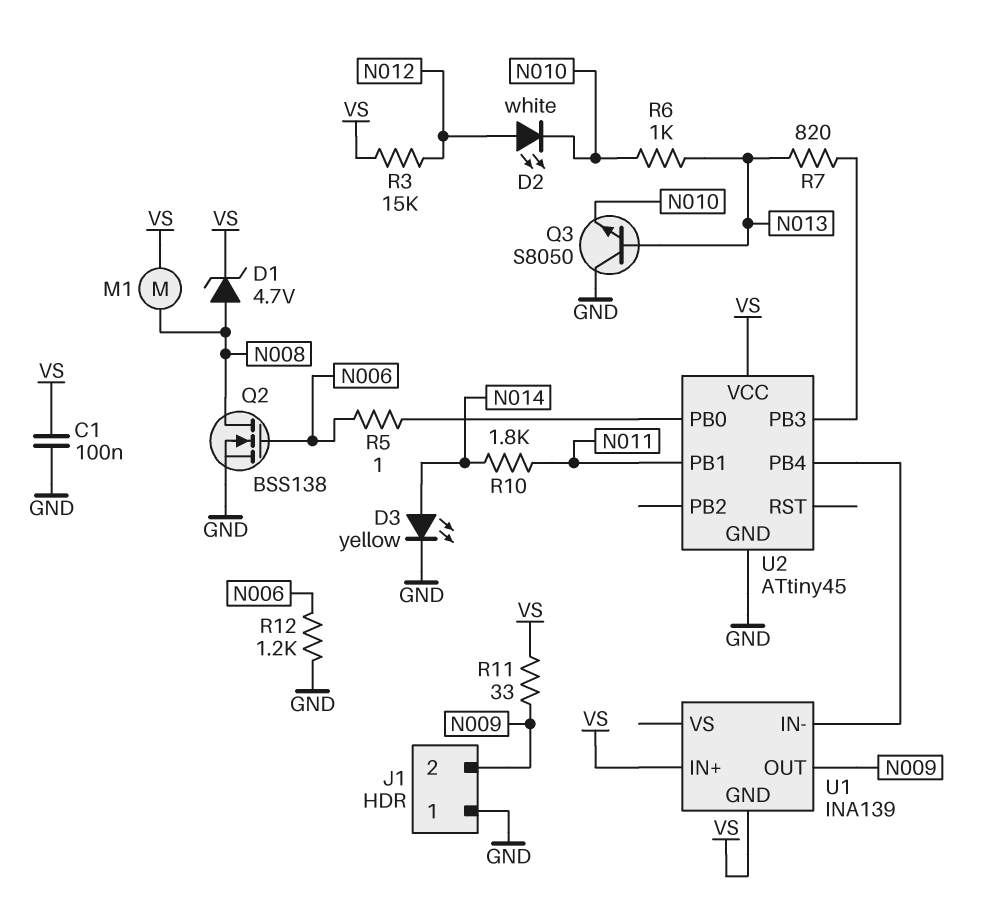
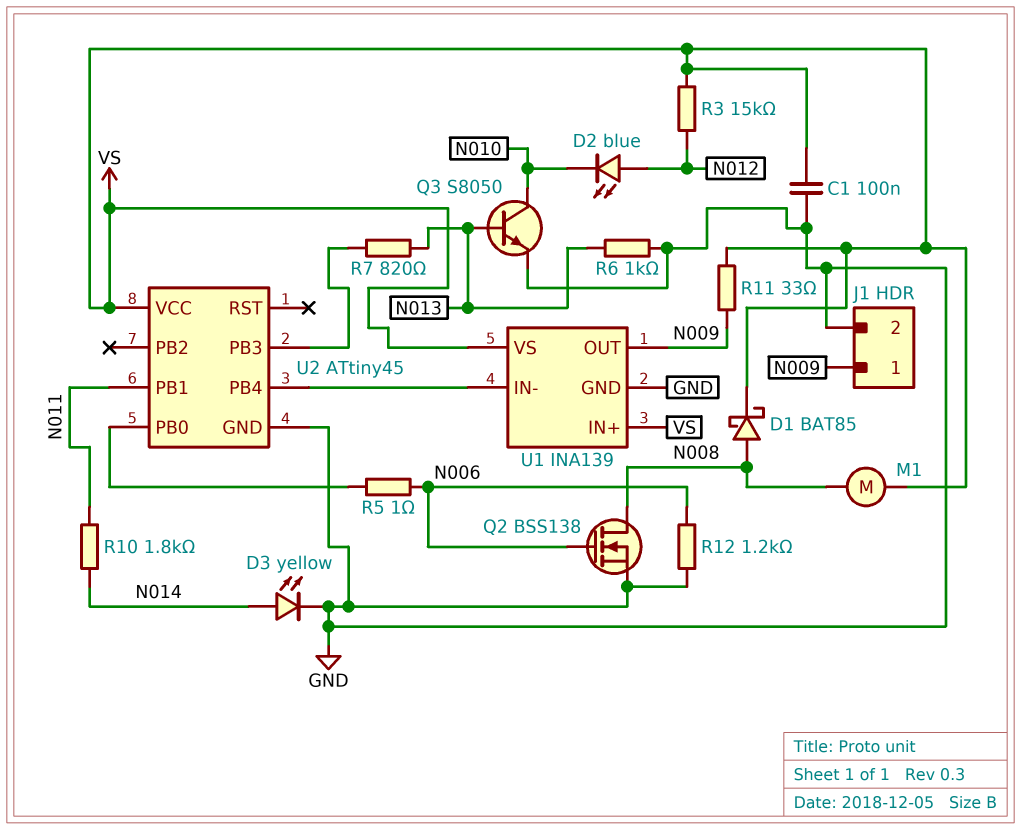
D1: zener 4.7V (A N008, K VS) -> schottky BAT85 (A N008, K VS)
D2: LED white (A N012, K N010) -> LED blue (A N012, K N010)
J1 pin 1: GND -> N009
J1 pin 2: N009 -> GND
Q3: NPN S8050 (B N013, C GND, E N010) -> NPN S8050 (B N013, C N010, E GND)
R6: 1k (N010, N013) -> 1k (GND, N013)
U1 pin GND: VS -> GND
U1 pin VS: none -> VS

